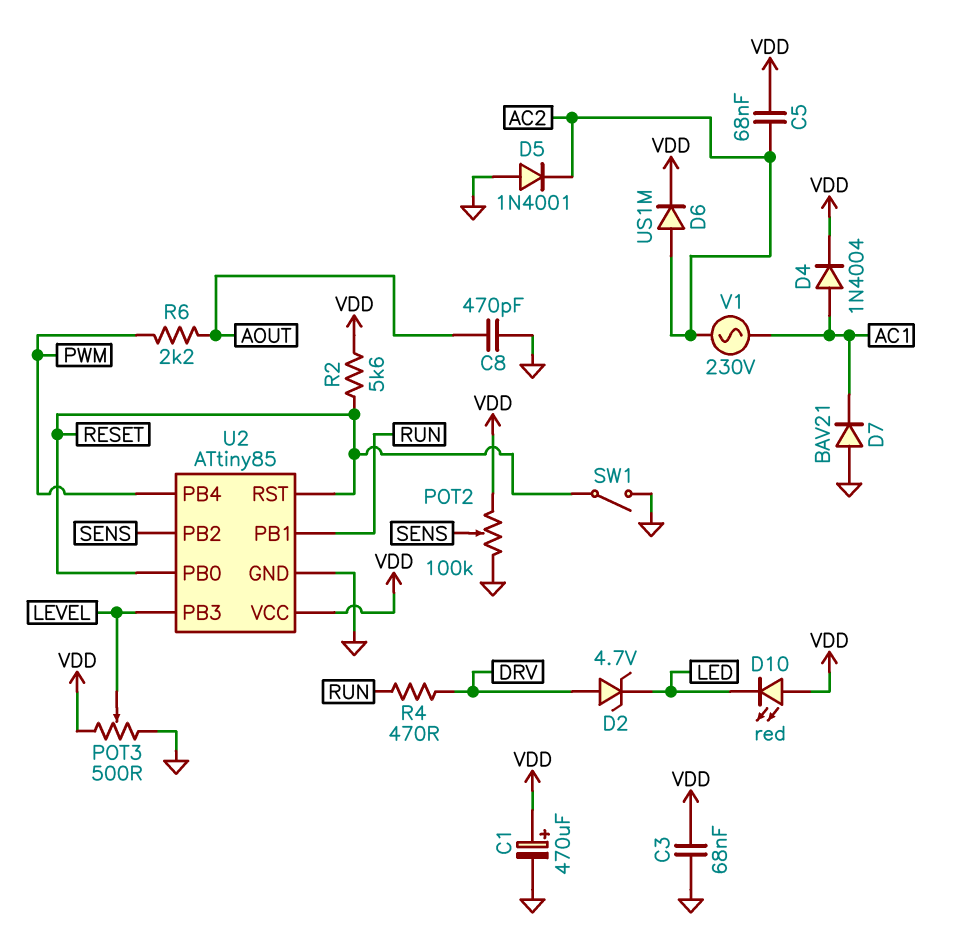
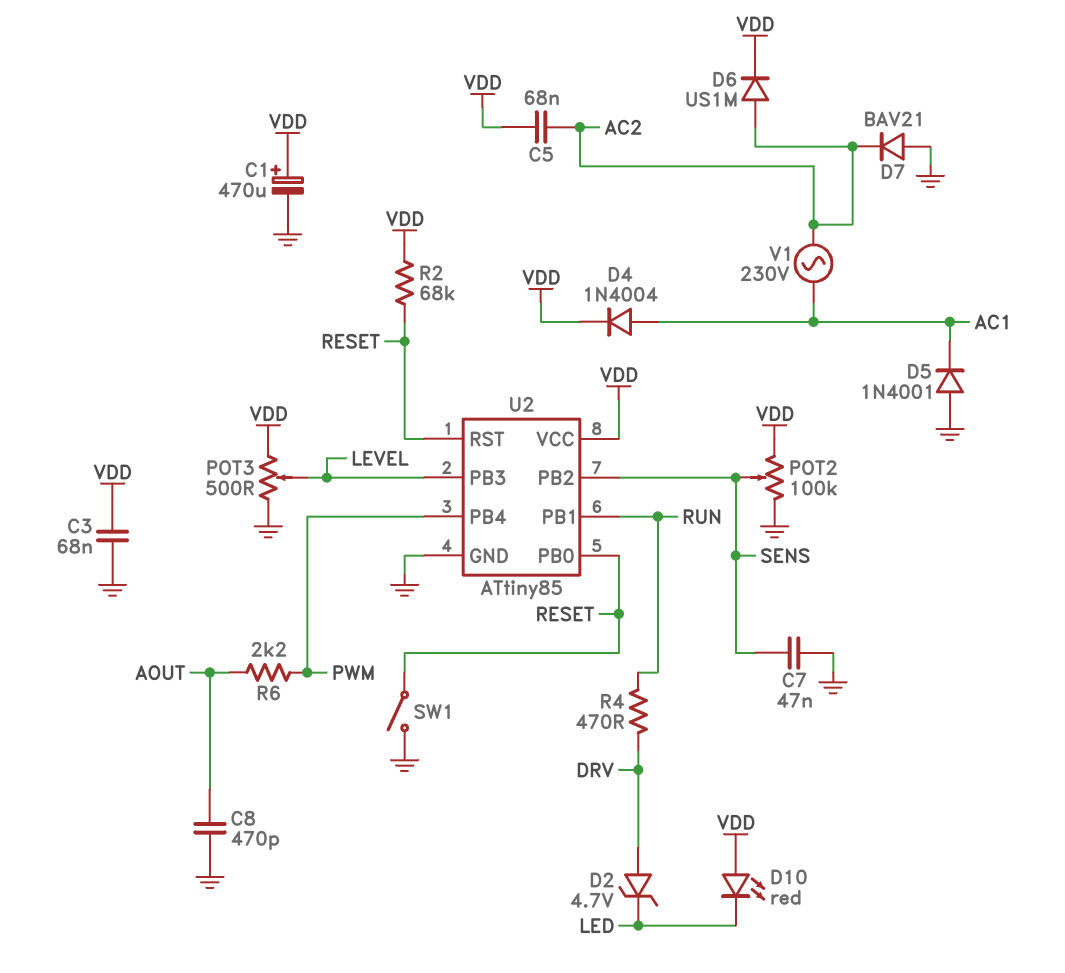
C7: none -> 47nF (GND, SENS)
D5: diode 1N4001 (A GND, K AC2) -> diode 1N4001 (A GND, K AC1)
D7: diode BAV21 (A GND, K AC1) -> diode BAV21 (A GND, K AC2)
R2: 5.6k (RESET, VDD) -> 68k (RESET, VDD)

